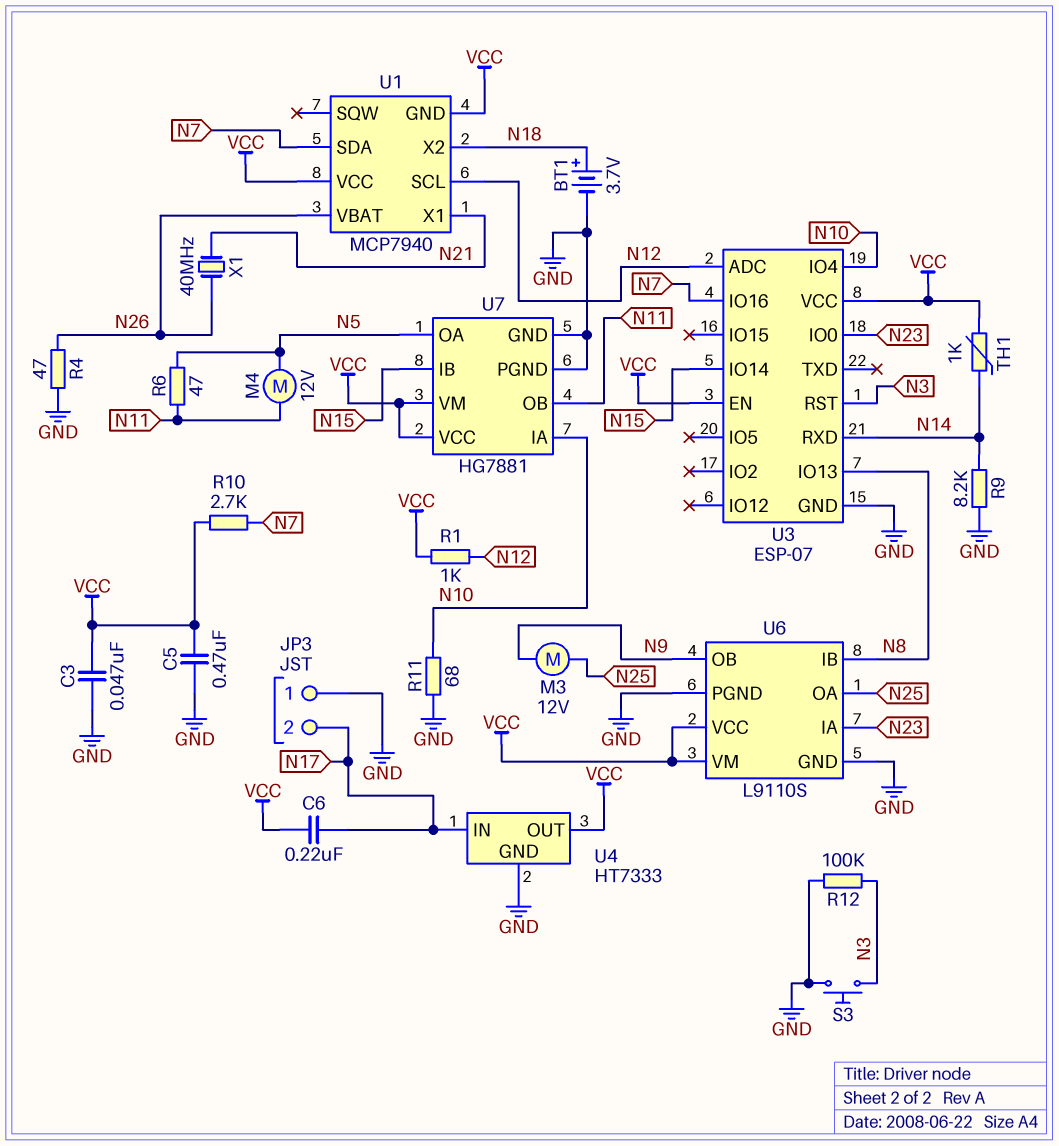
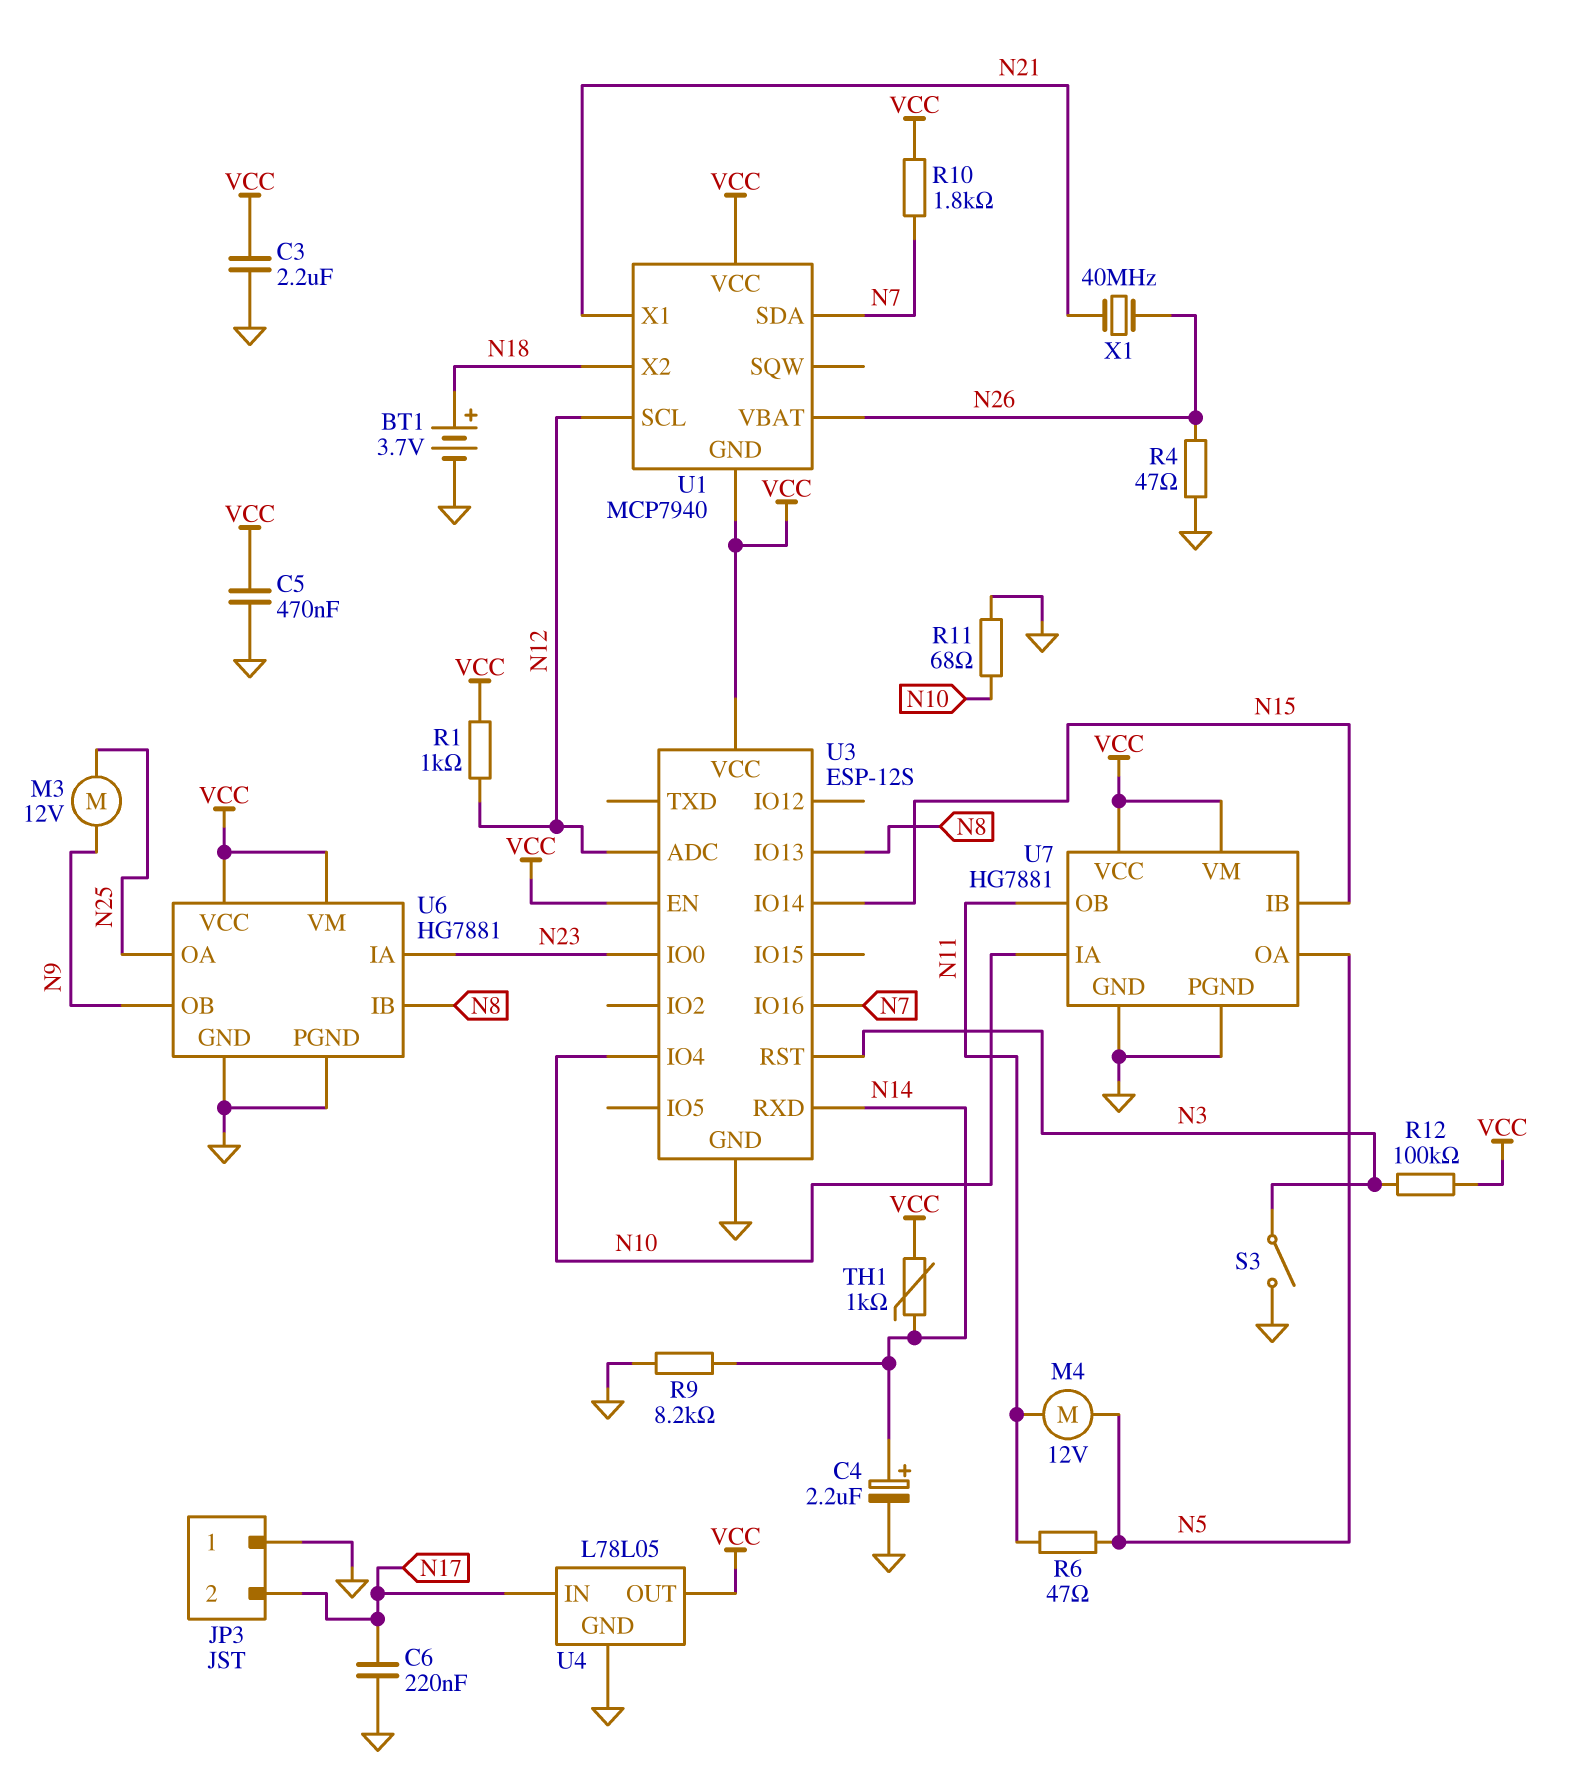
C3: 47nF (GND, VCC) -> 2.2uF (GND, VCC)
C4: none -> 2.2uF (plus N14, minus GND)
C6: 220nF (N17, VCC) -> 220nF (GND, N17)
R10: 2.7k (N7, VCC) -> 1.8k (N7, VCC)
R12: 100k (GND, N3) -> 100k (N3, VCC)
S3: button (GND, N3) -> switch (GND, N3)
U3: ESP-07 -> ESP-12S
U4: HT7333 -> L78L05
U6: L9110S -> HG7881

